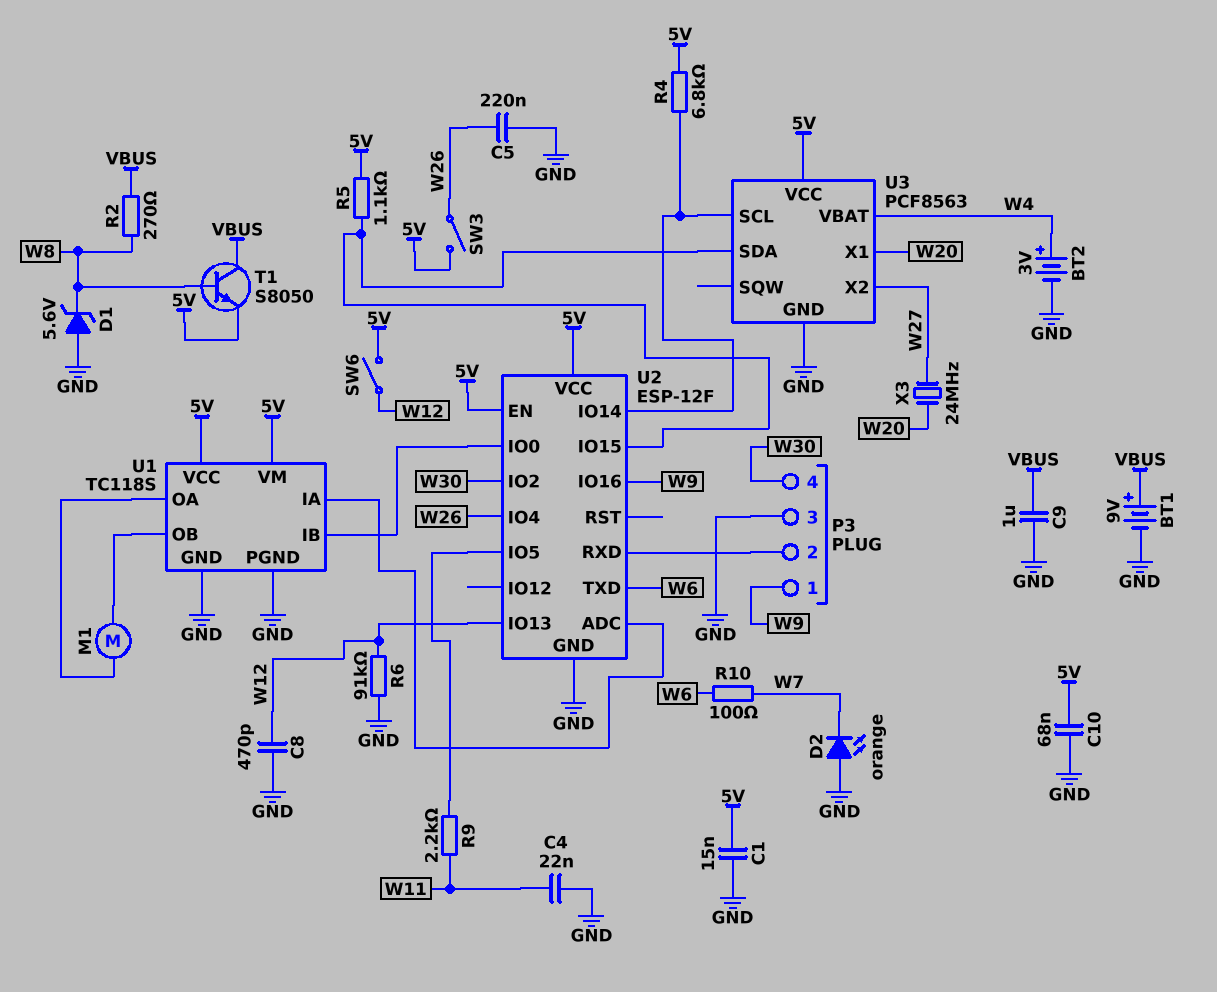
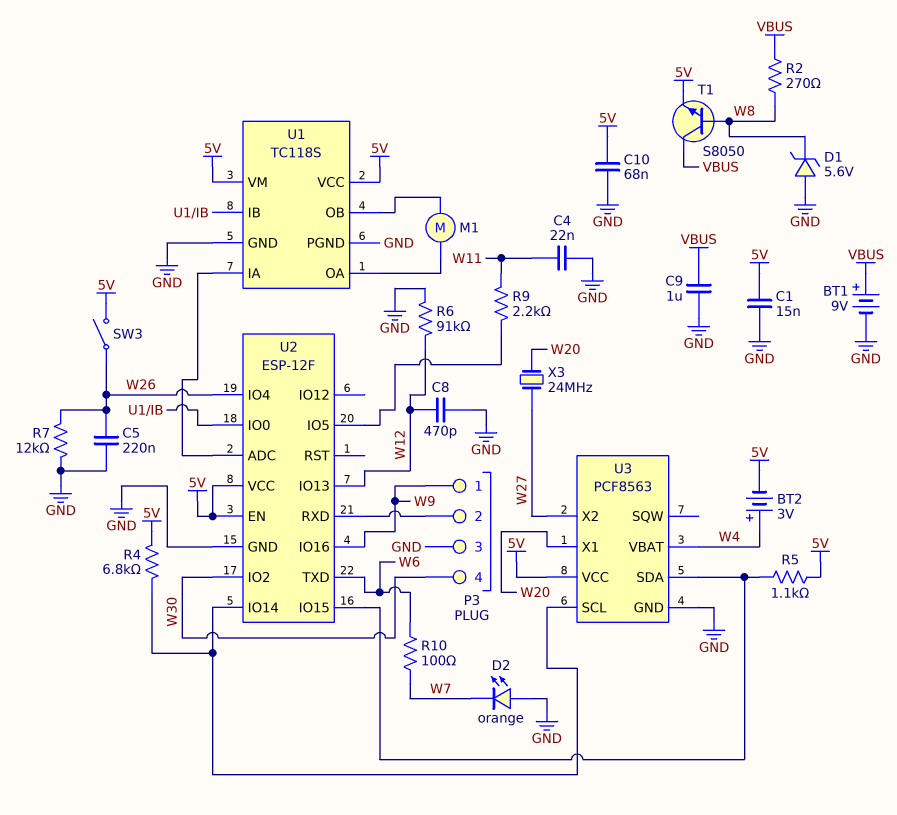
BT2: 3V (plus W4, minus GND) -> 3V (plus W4, minus 5V)
R7: none -> 12k (GND, W26)
SW6: switch (5V, W12) -> none

